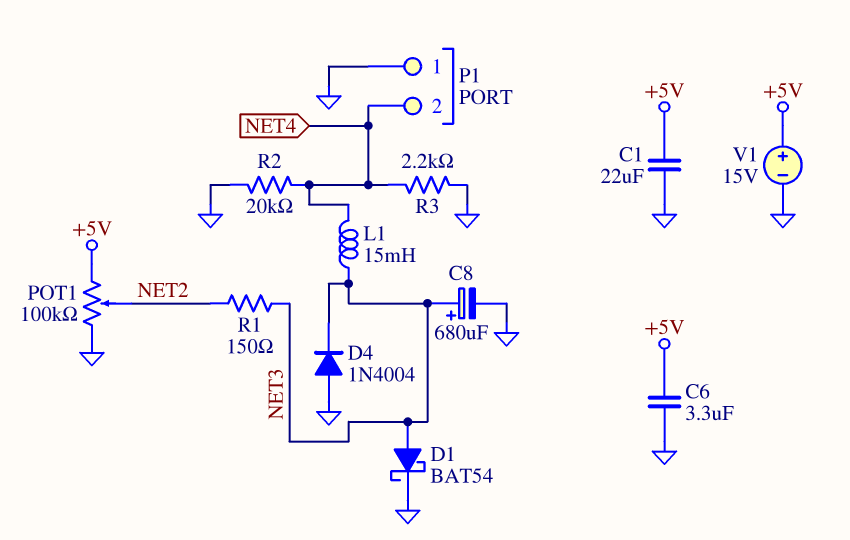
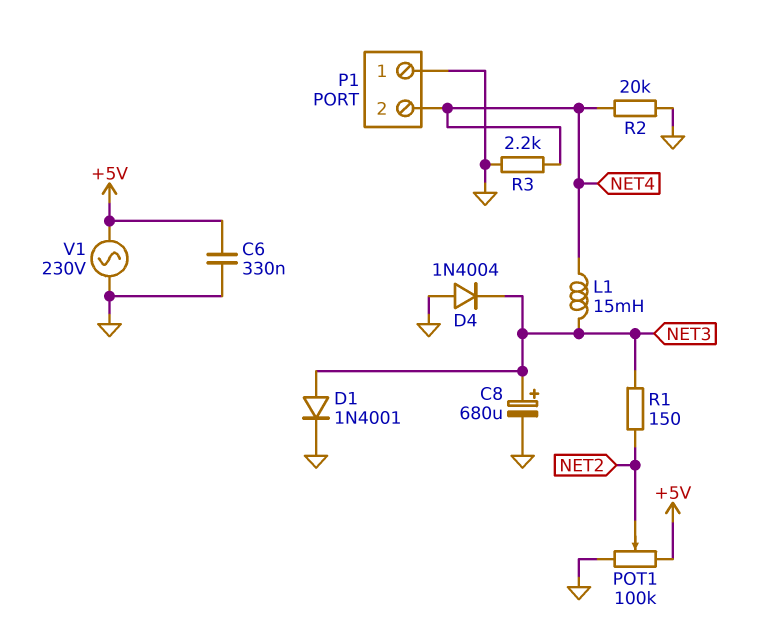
C1: 22uF (+5V, GND) -> none
C6: 3.3uF (+5V, GND) -> 330nF (+5V, GND)
D1: schottky BAT54 (A NET3, K GND) -> diode 1N4001 (A NET3, K GND)
V1: 15V (plus +5V, minus GND) -> AC 230V (+5V, GND)

